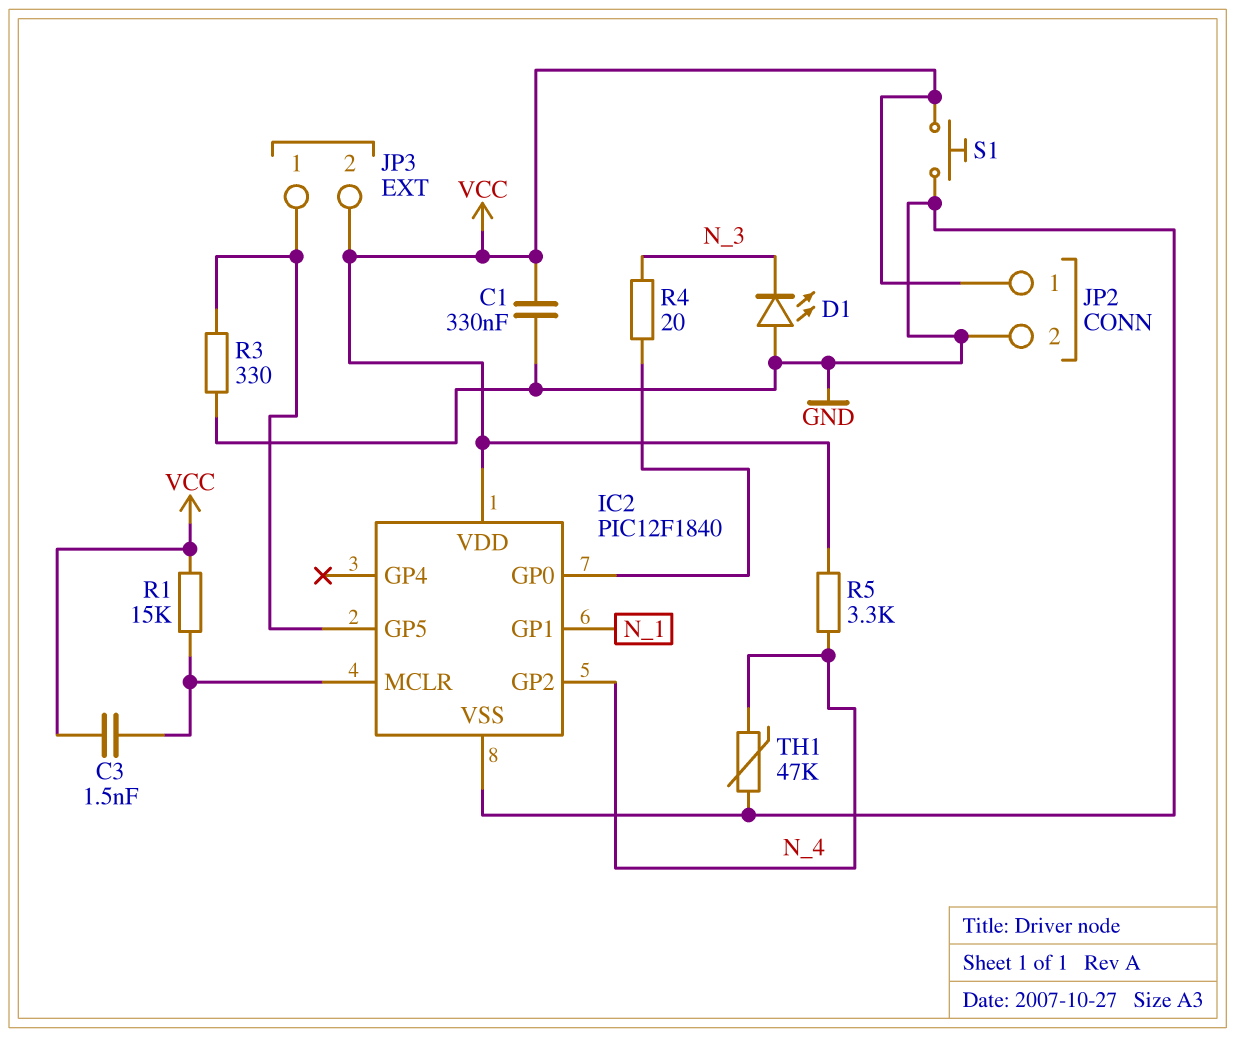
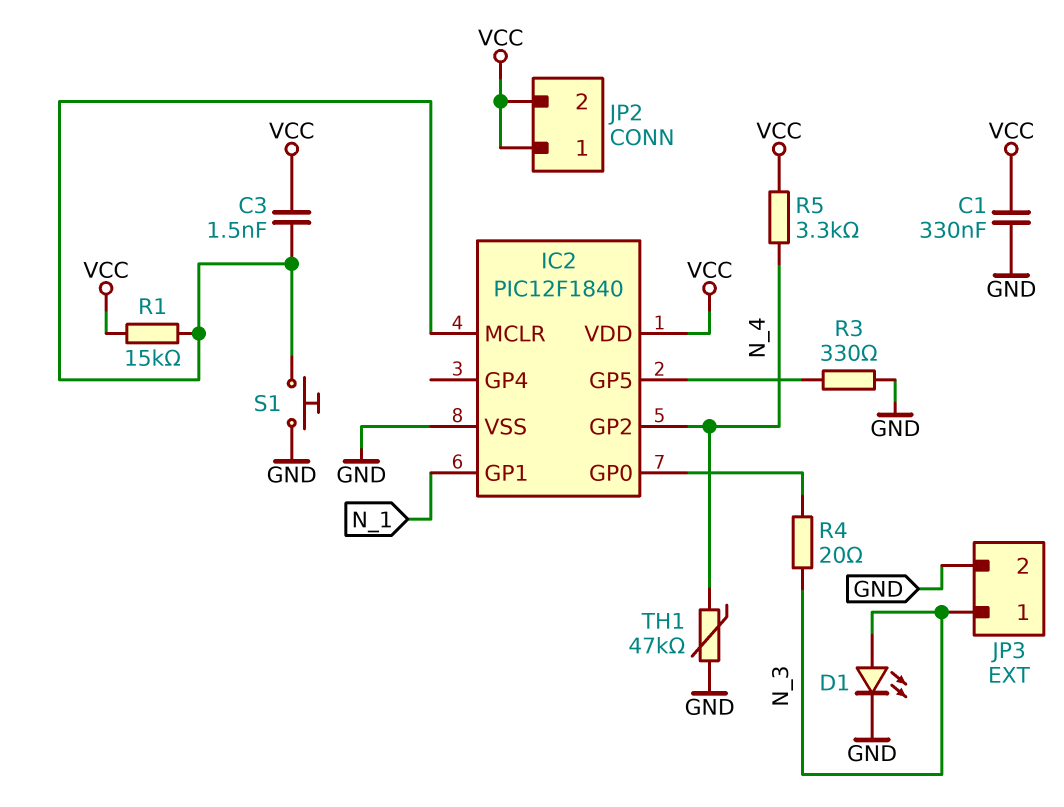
D1: LED (A GND, K N_3) -> LED (A N_3, K GND)
JP2 pin 2: GND -> VCC
JP3 pin 1: IC2/GP5 -> N_3
JP3 pin 2: VCC -> GND
S1: button (GND, VCC) -> button (GND, IC2/MCLR)

